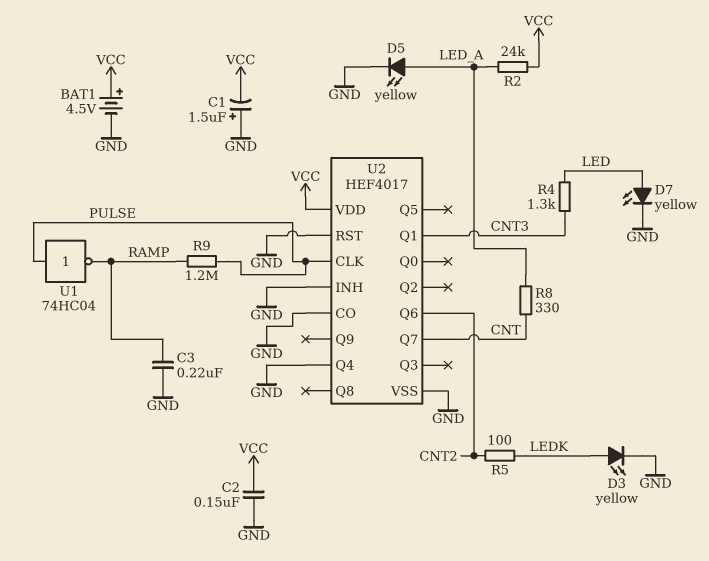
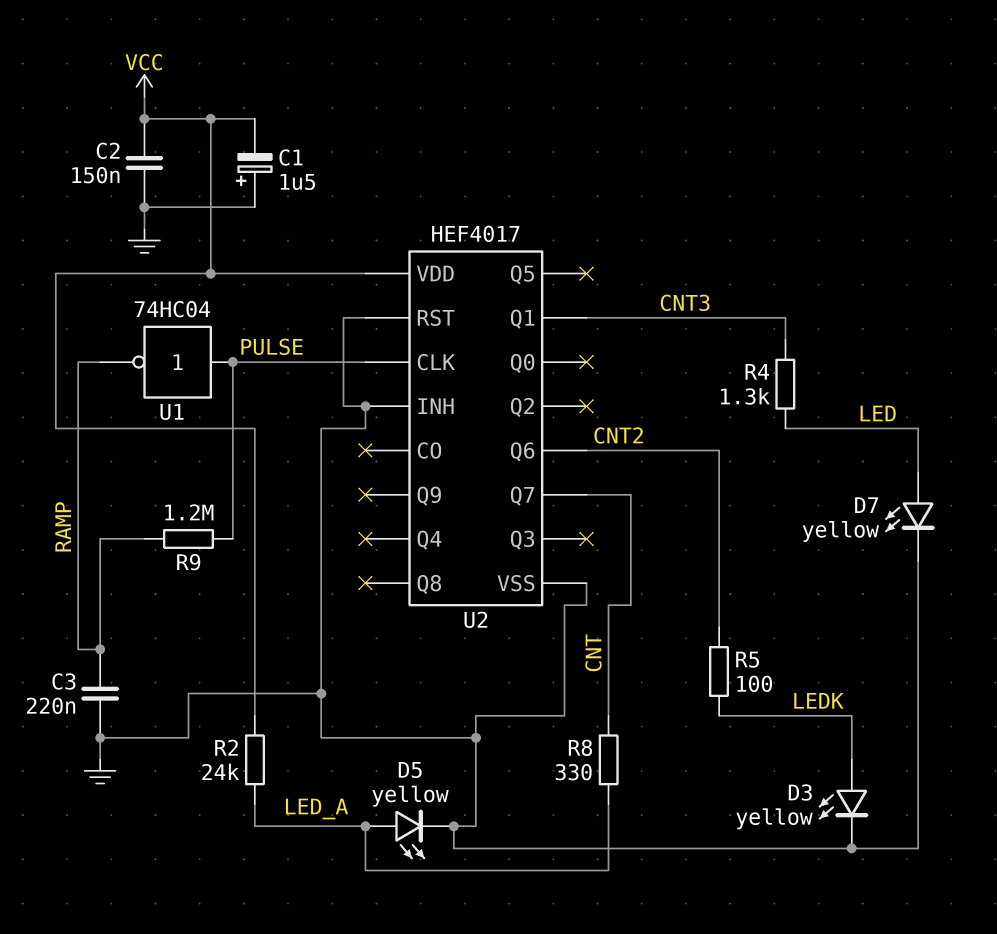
BAT1: 4.5V (plus VCC, minus GND) -> none
U2 pin CO: GND -> none
U2 pin Q4: GND -> none

